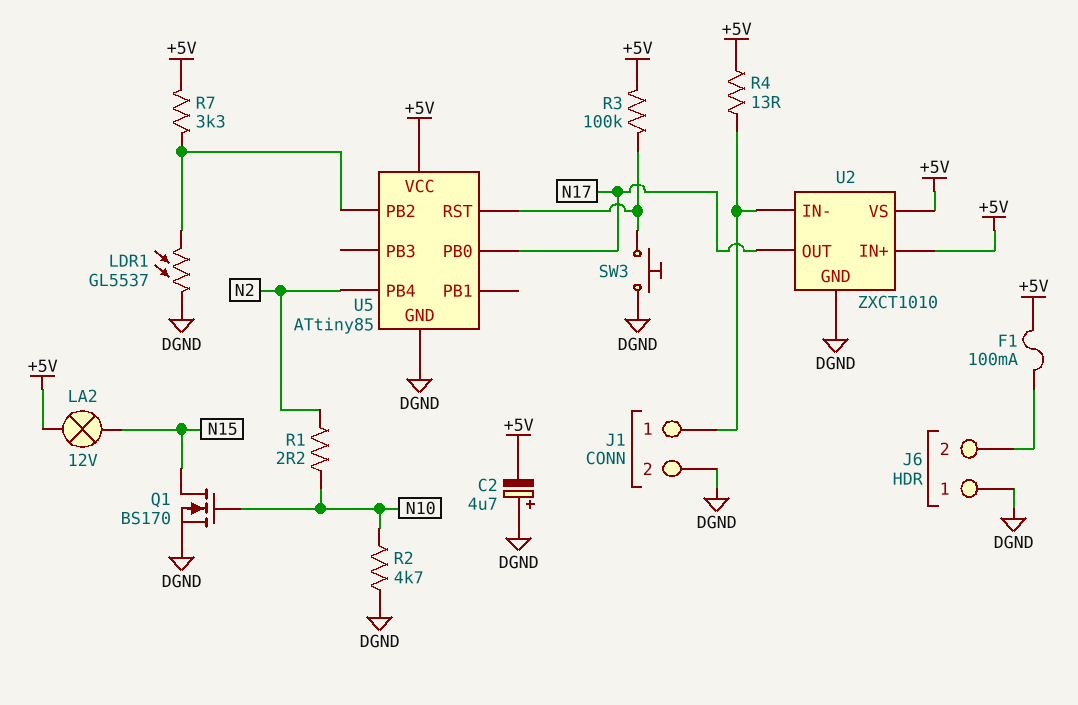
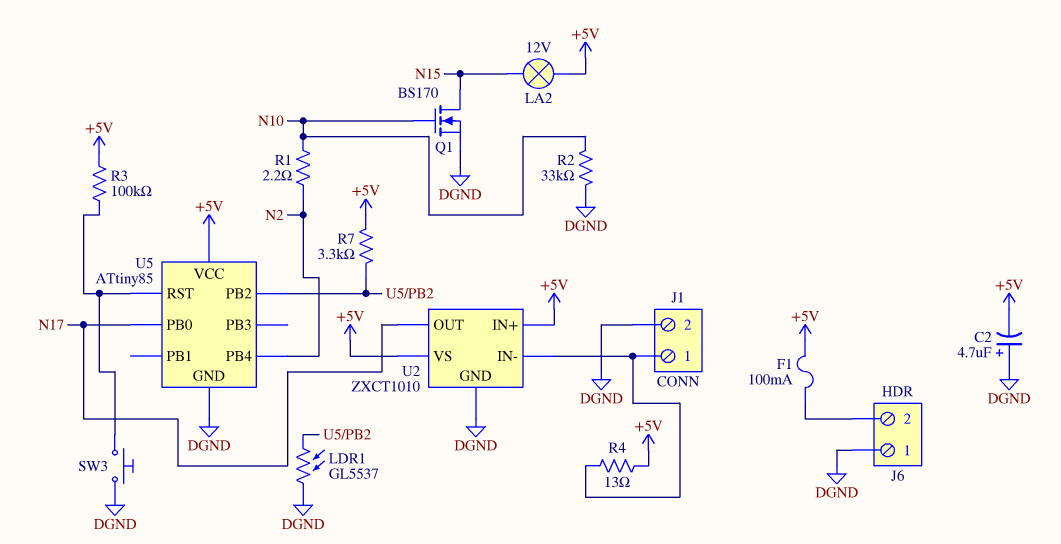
R2: 4.7k (DGND, N10) -> 33k (DGND, N10)

